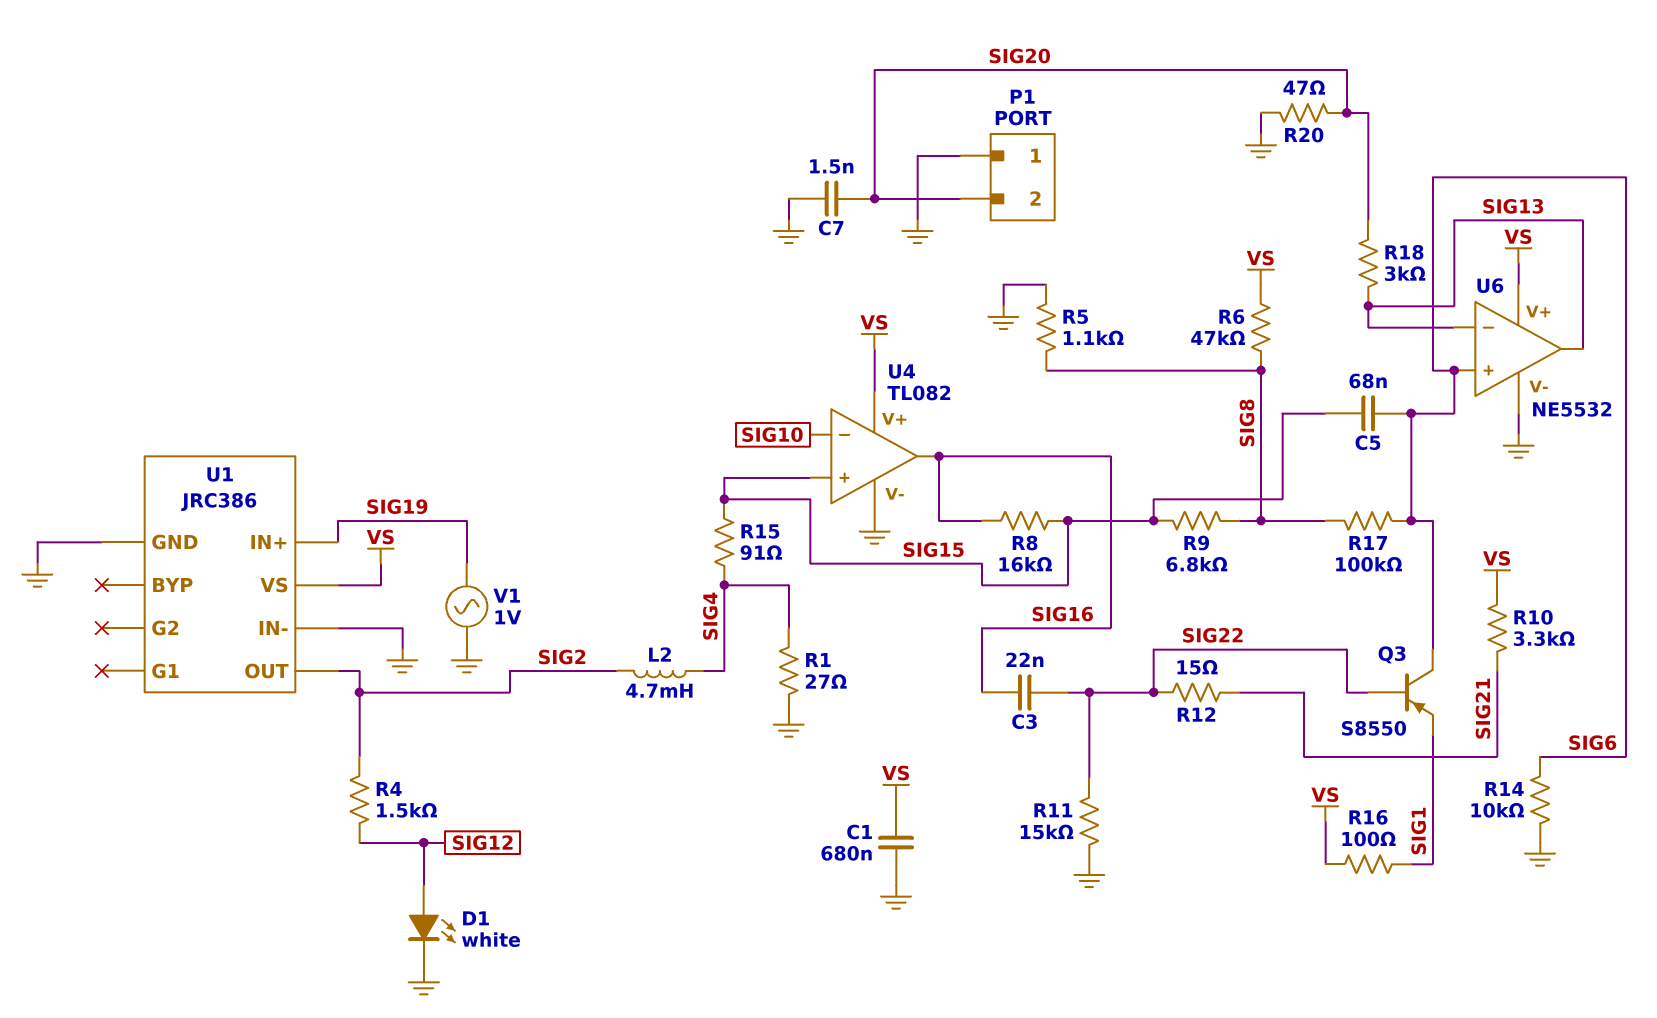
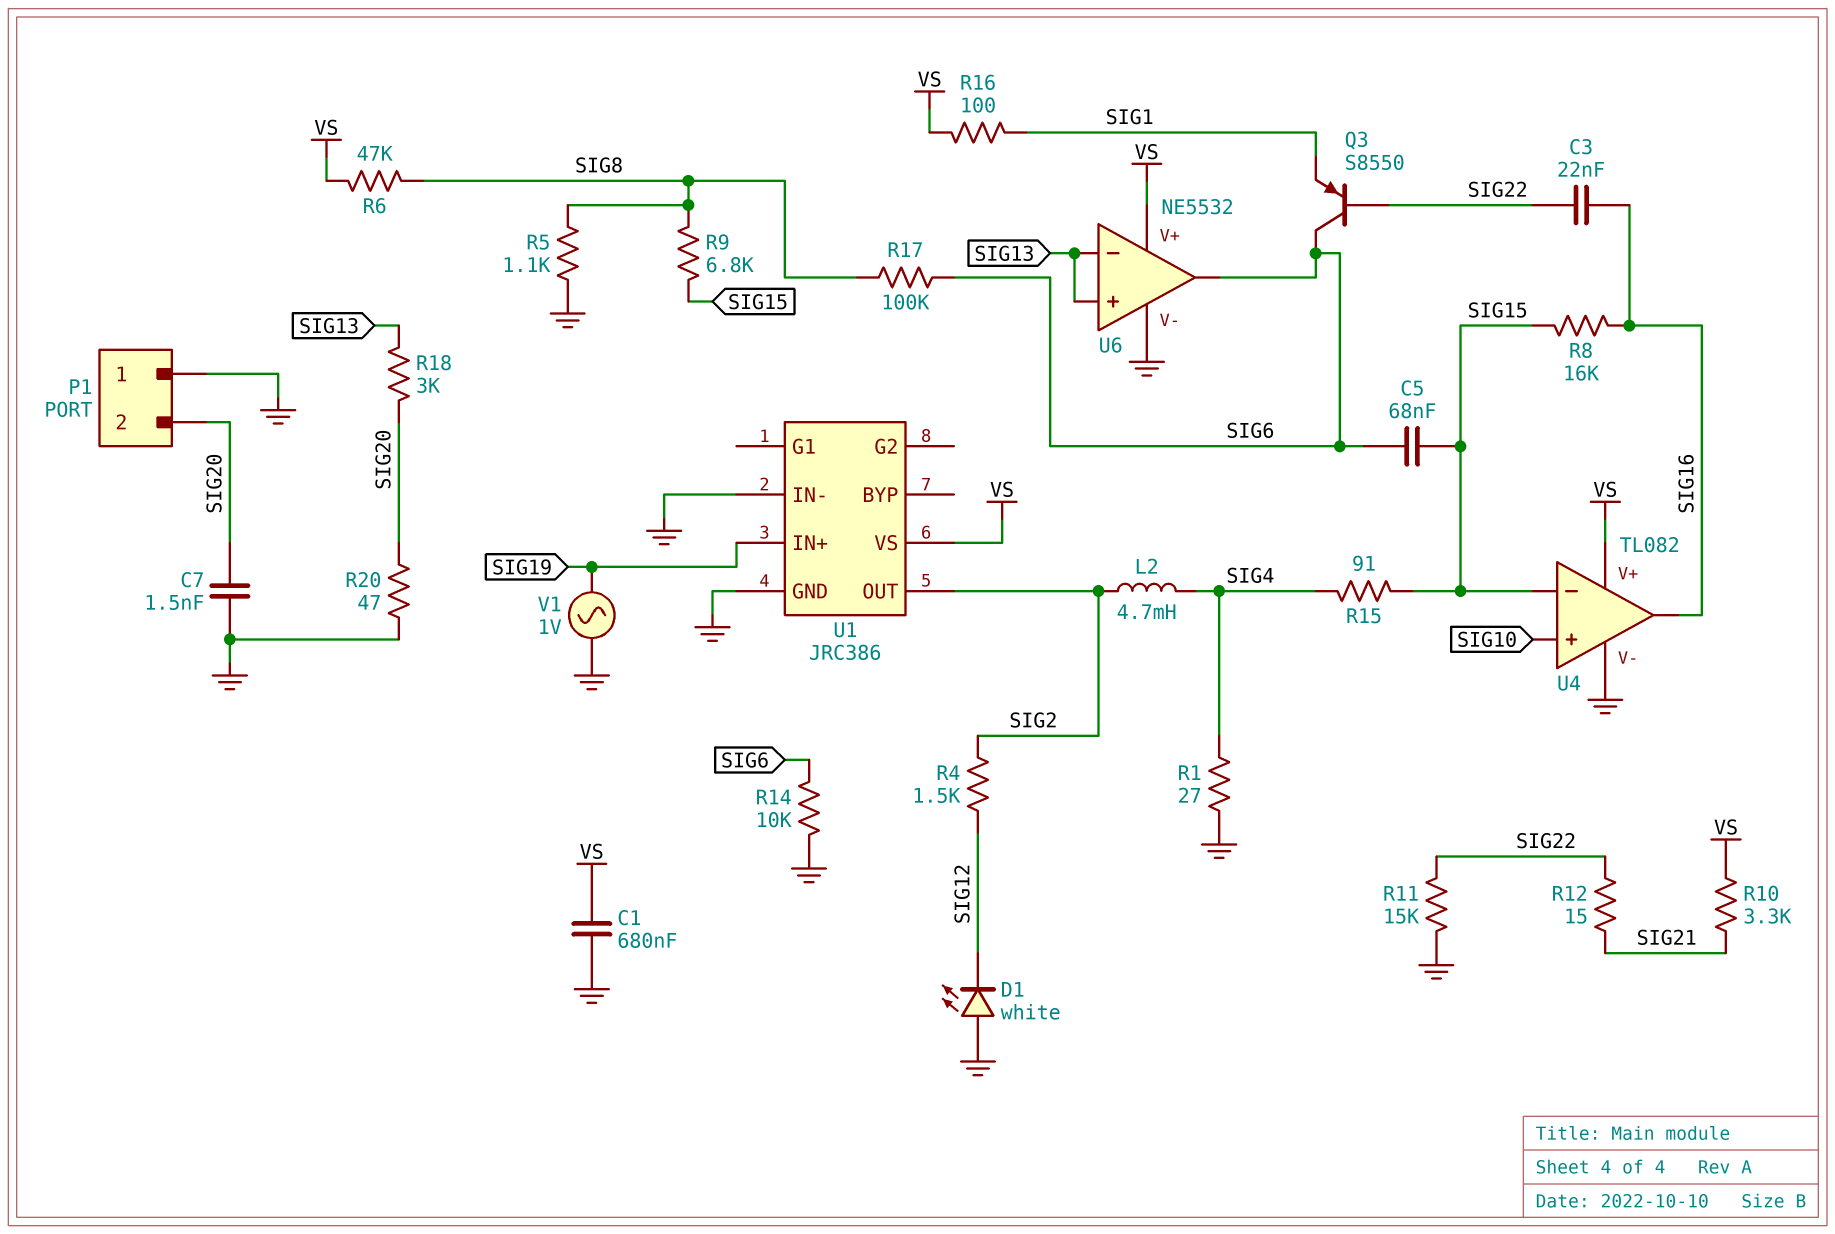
D1: LED white (A SIG12, K GND) -> LED white (A GND, K SIG12)
U4 pin in+: SIG15 -> SIG10
U4 pin in-: SIG10 -> SIG15
U6 pin in+: SIG6 -> SIG13
U6 pin out: SIG13 -> SIG6

